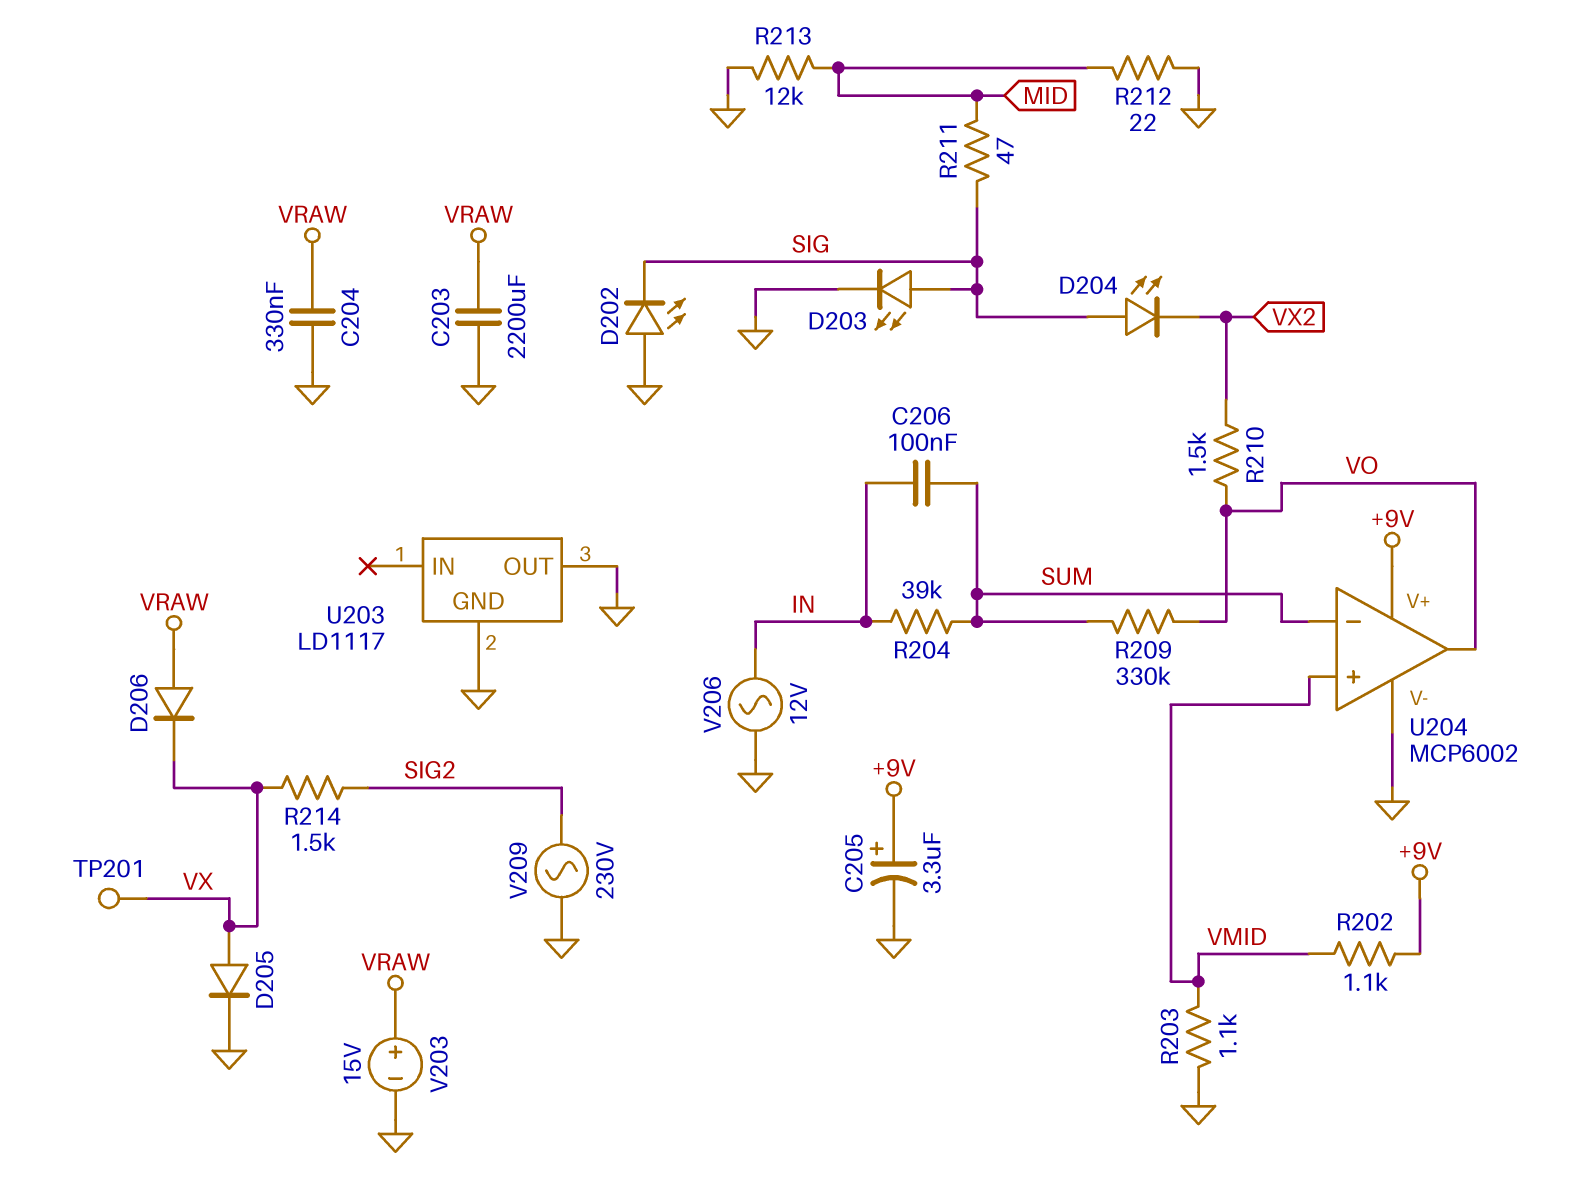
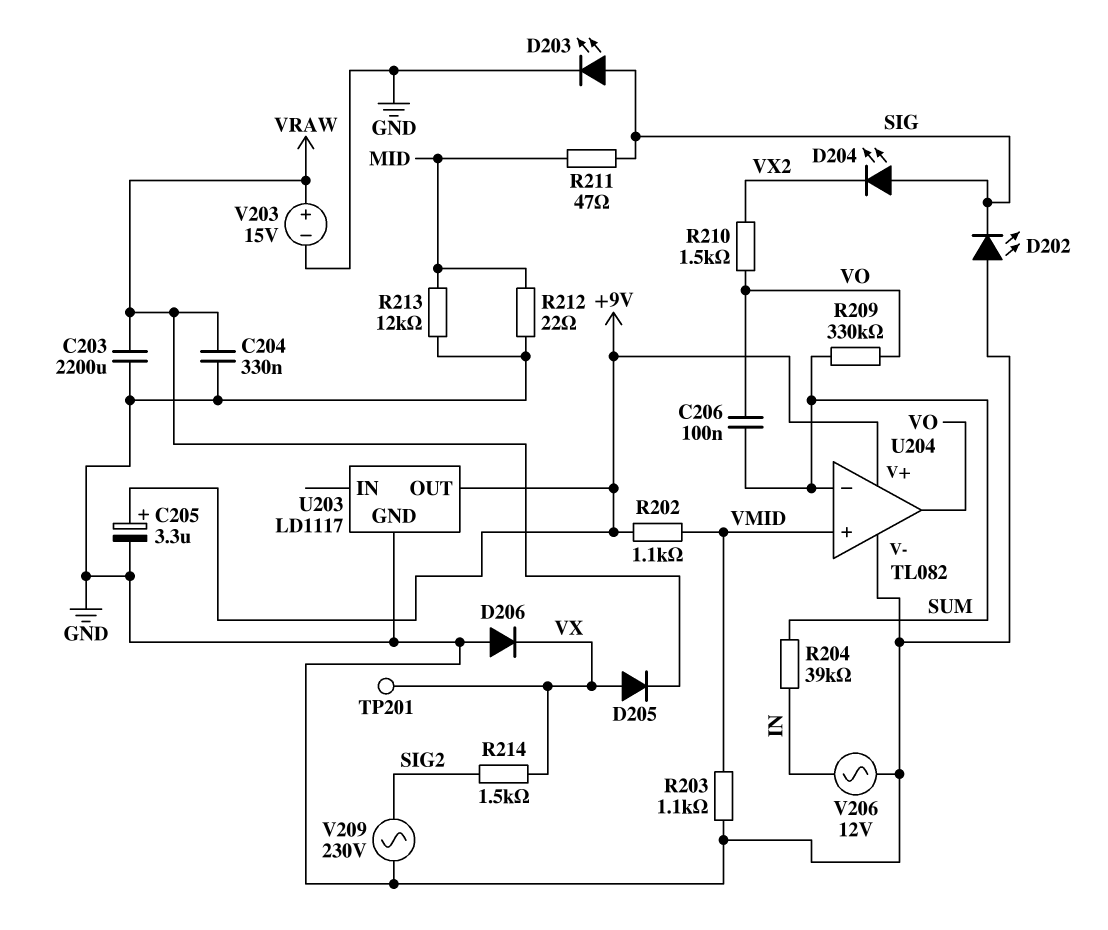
C206: 100nF (IN, SUM) -> 100nF (SUM, VO)
D205: diode (A VX, K GND) -> diode (A VX, K VRAW)
D206: diode (A VRAW, K VX) -> diode (A GND, K VX)
U203 pin OUT: GND -> +9V
U204: MCP6002 -> TL082

